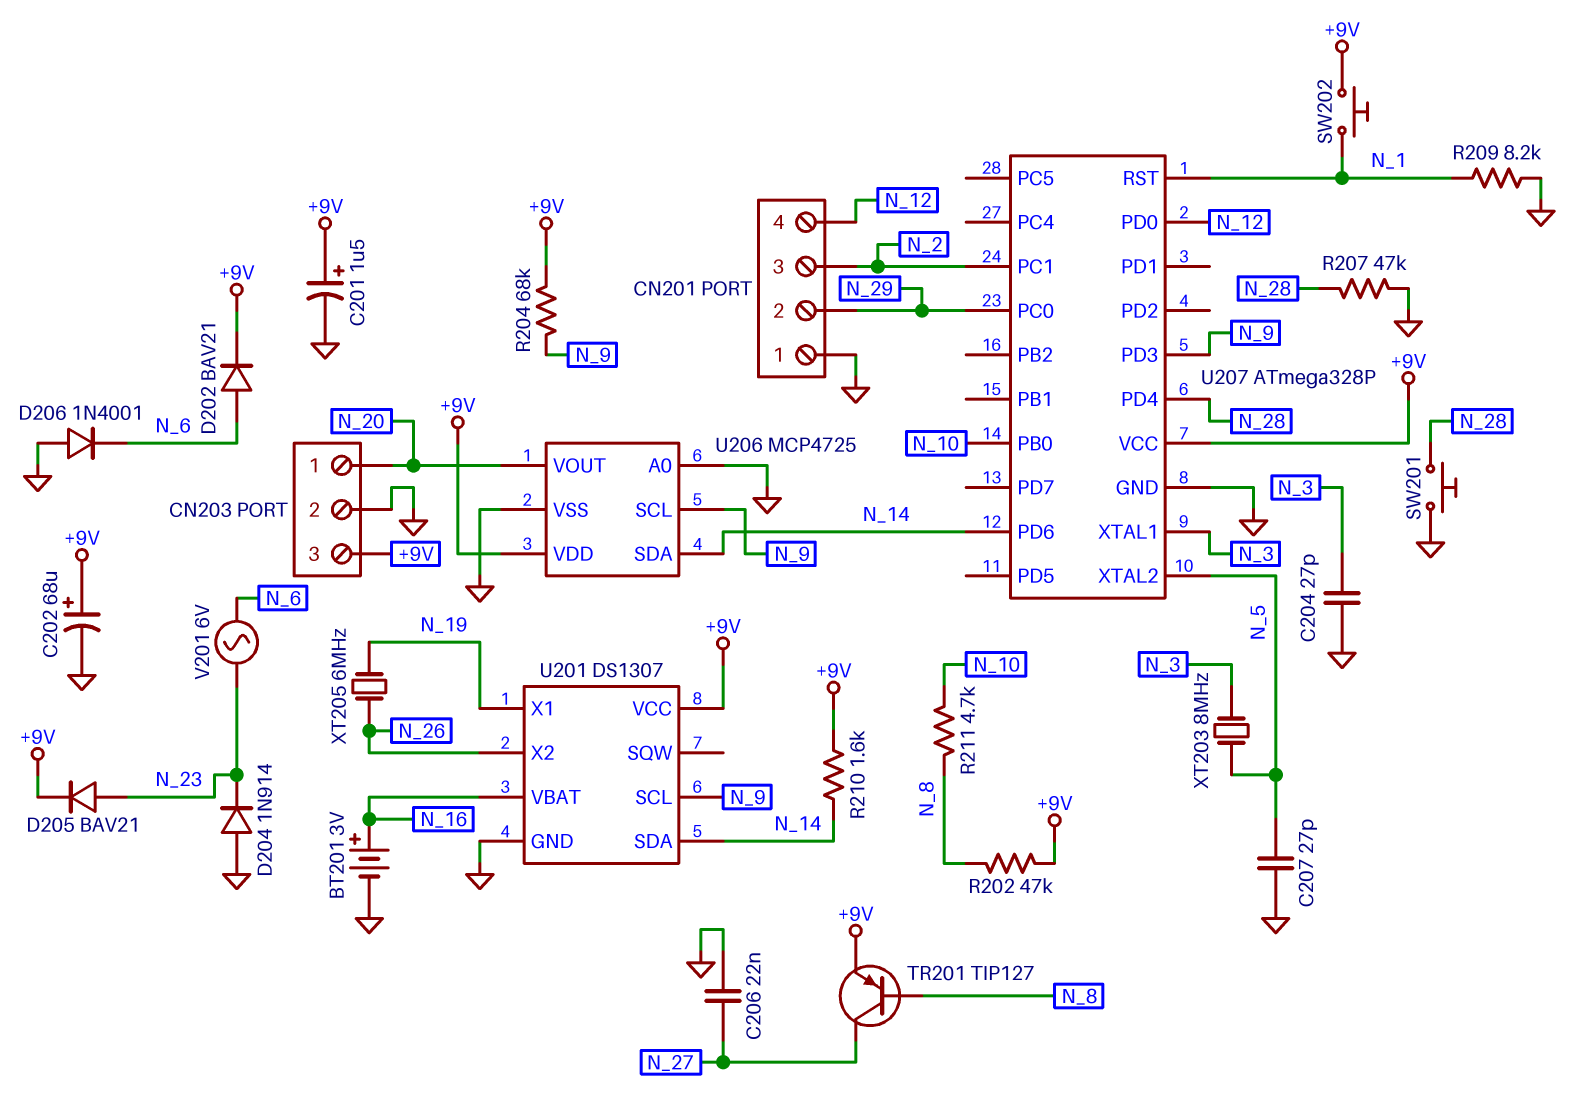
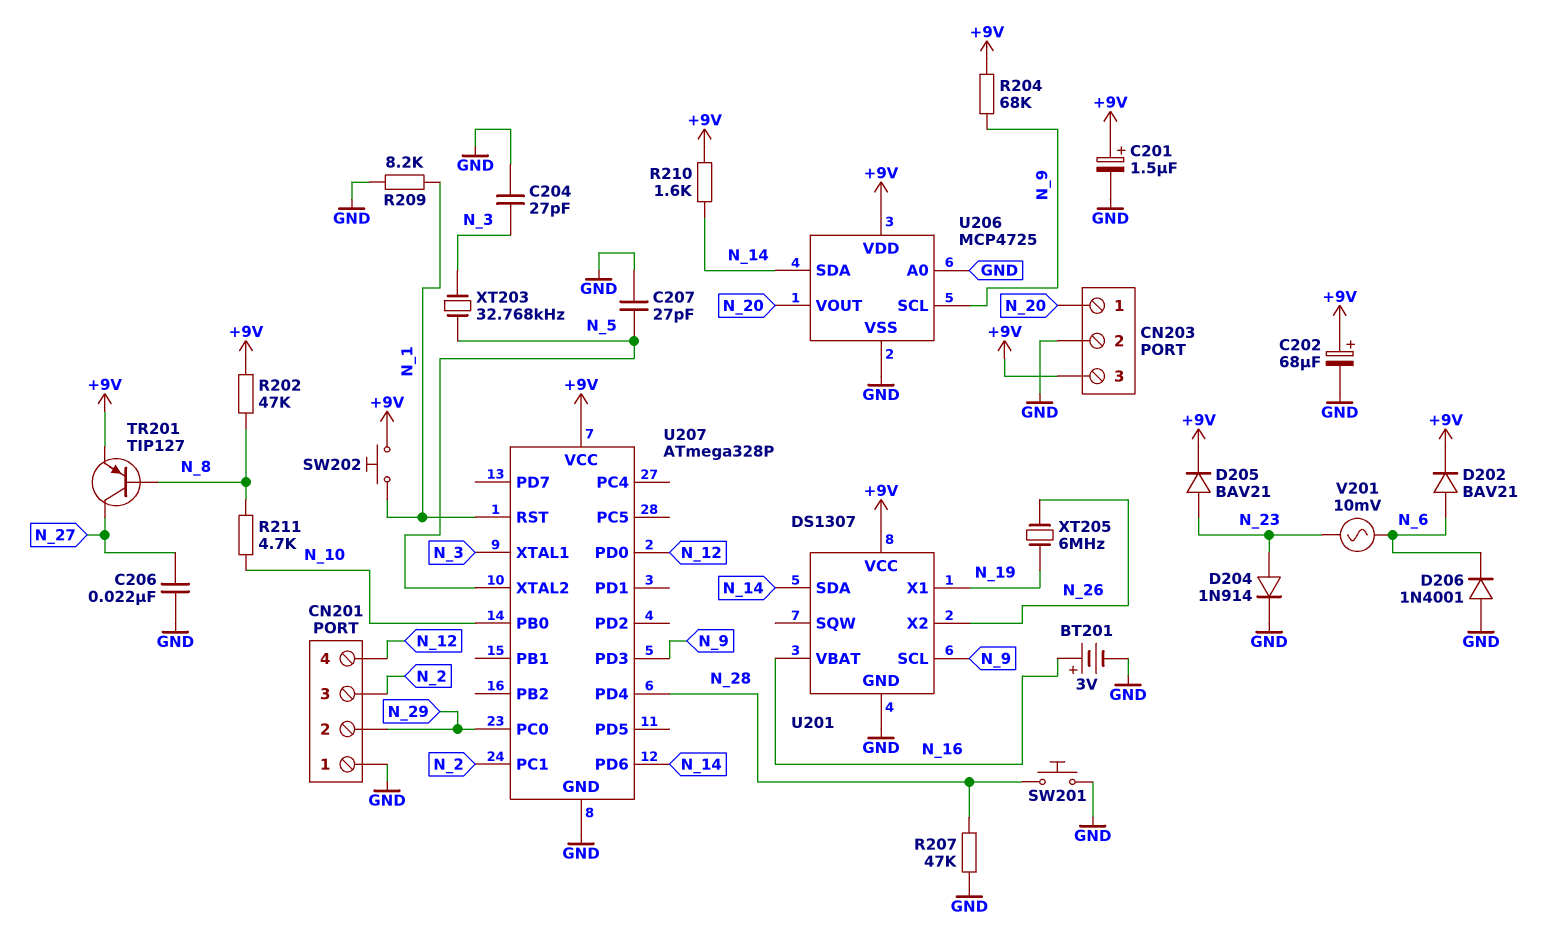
D204: diode 1N914 (A GND, K N_23) -> diode 1N914 (A N_23, K GND)
V201: AC 6V (N_6, N_23) -> AC 10mV (N_6, N_23)
XT203: 8MHz (N_3, N_5) -> 32.768kHz (N_3, N_5)

